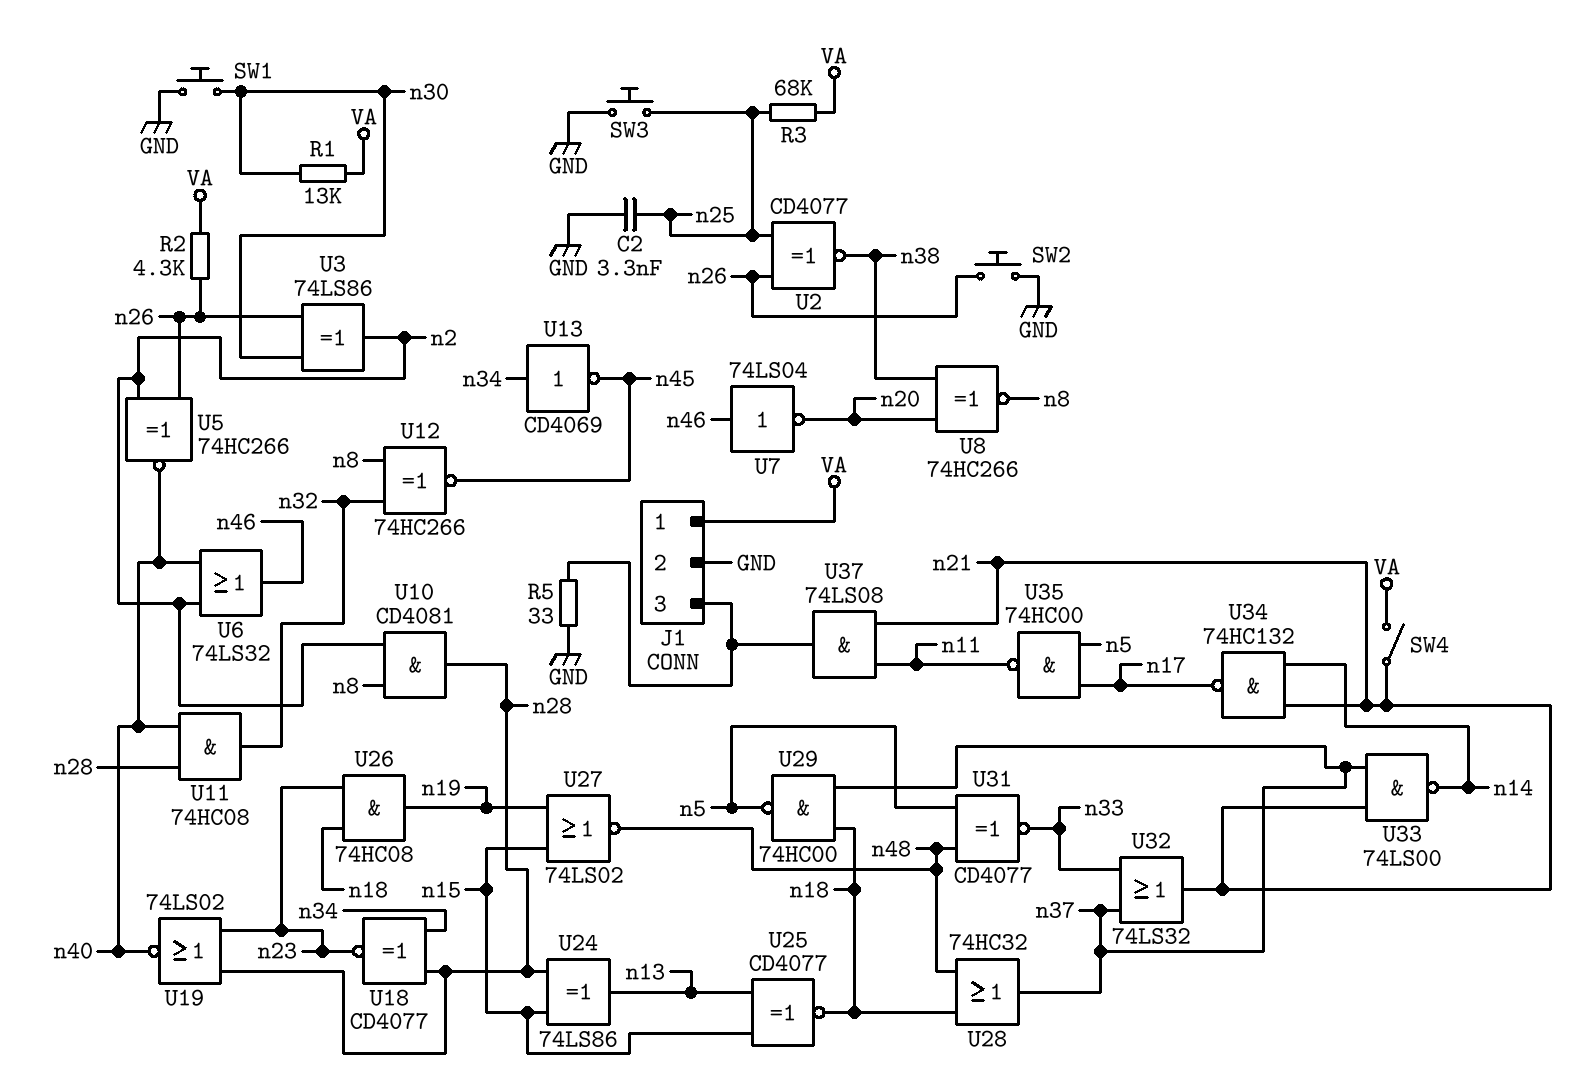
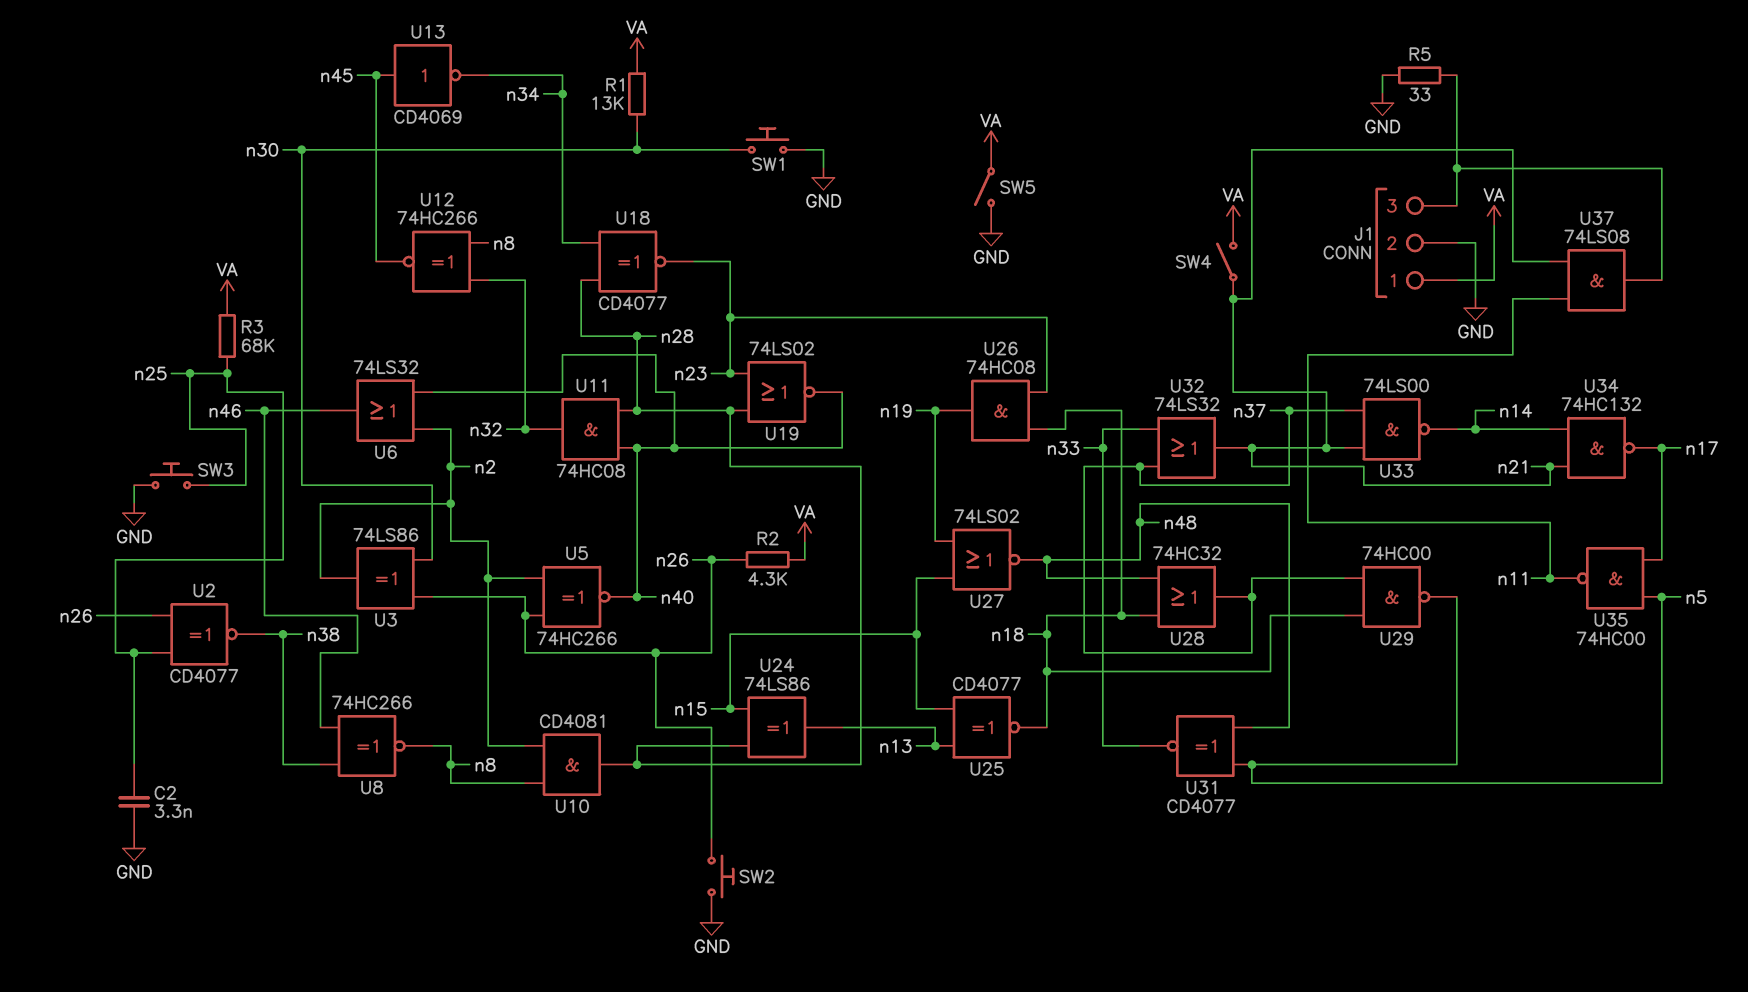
SW5: none -> switch (GND, VA)
U7: NOT 74LS04 (in n46, out n20) -> none
U8: XNOR 74HC266 (in n20, in n38, out n8) -> XNOR 74HC266 (in n38, in n46, out n8)
U13: NOT CD4069 (in n34, out n45) -> NOT CD4069 (in n45, out n34)

